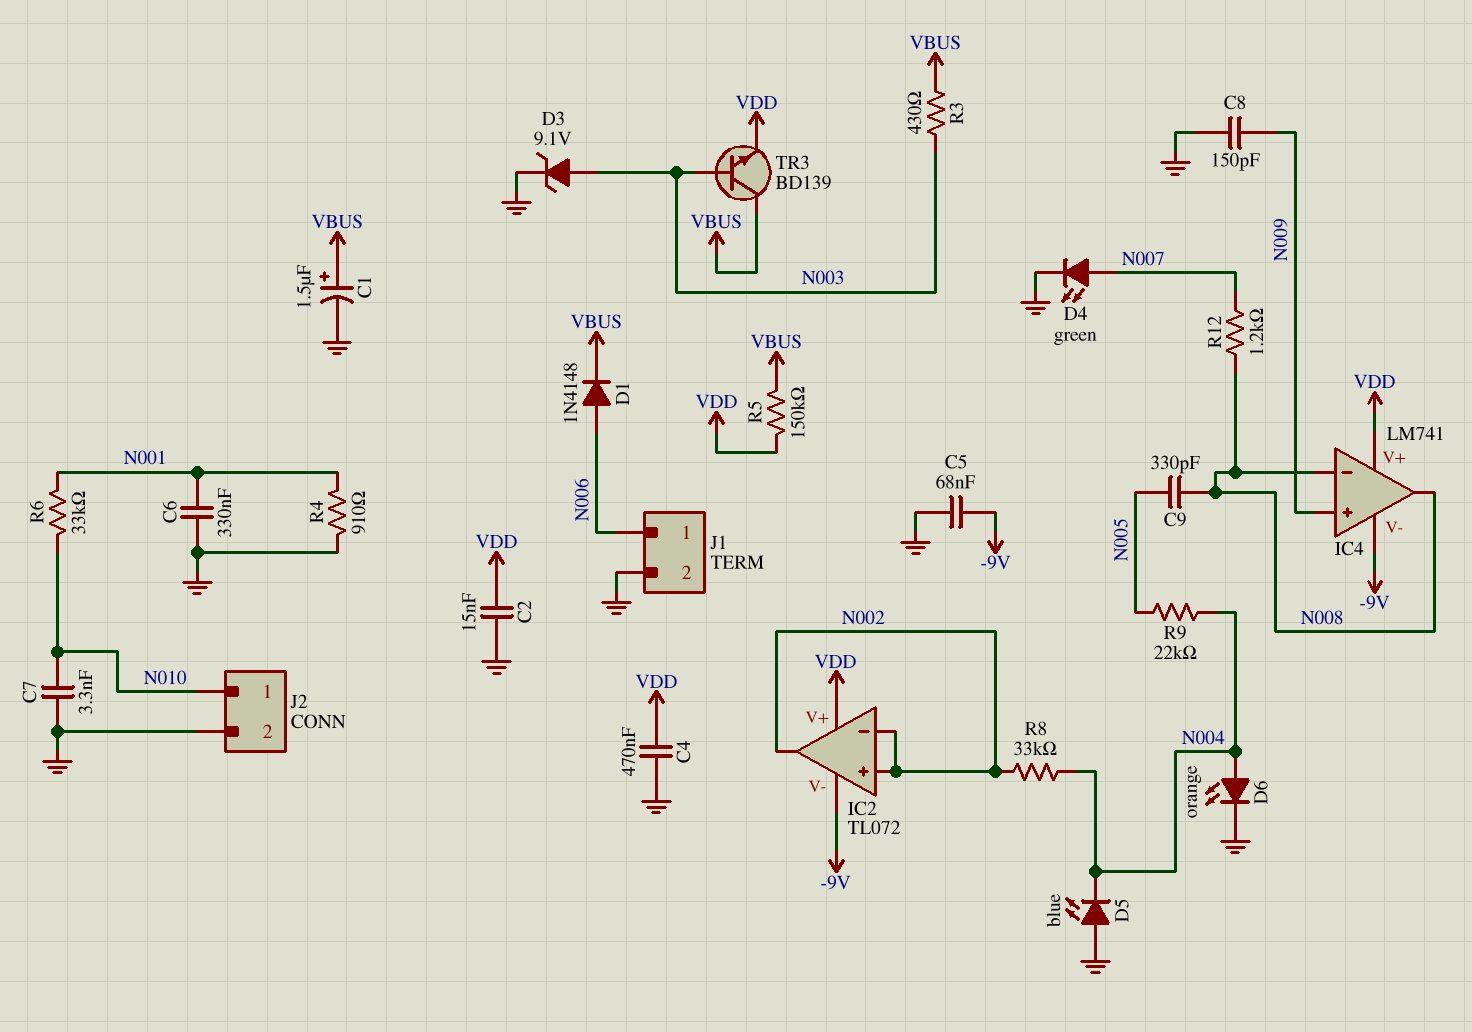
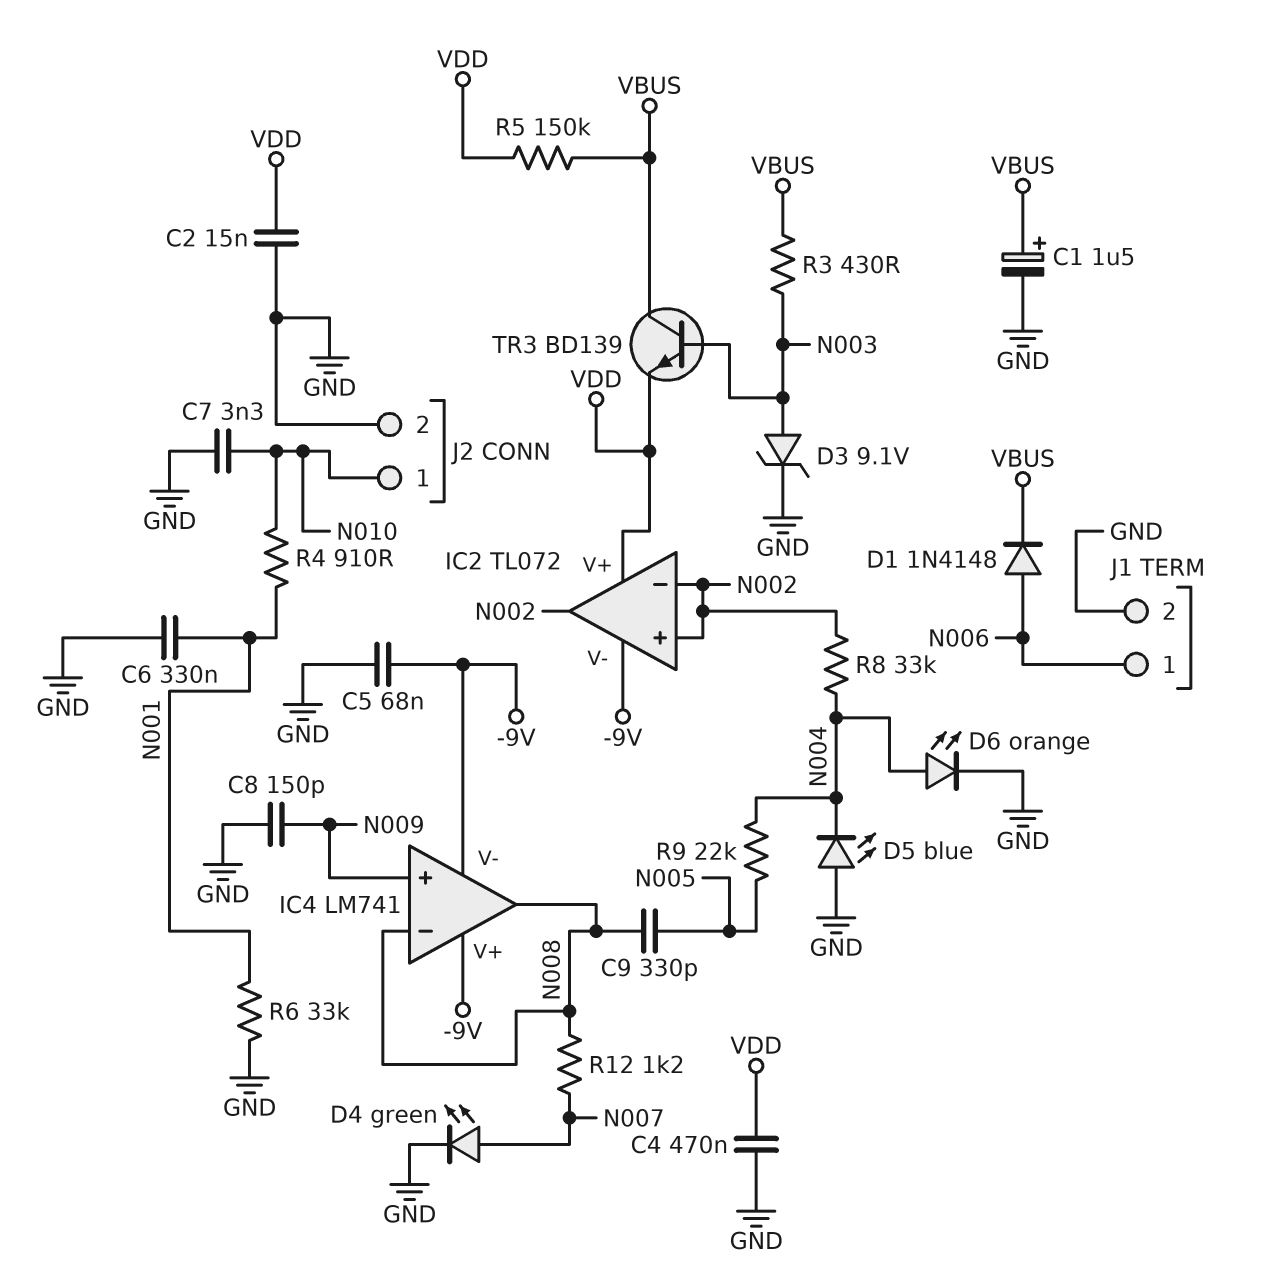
IC4 pin V+: VDD -> -9V
R4: 910 (GND, N001) -> 910 (N001, N010)
R6: 33k (N001, N010) -> 33k (GND, N001)

